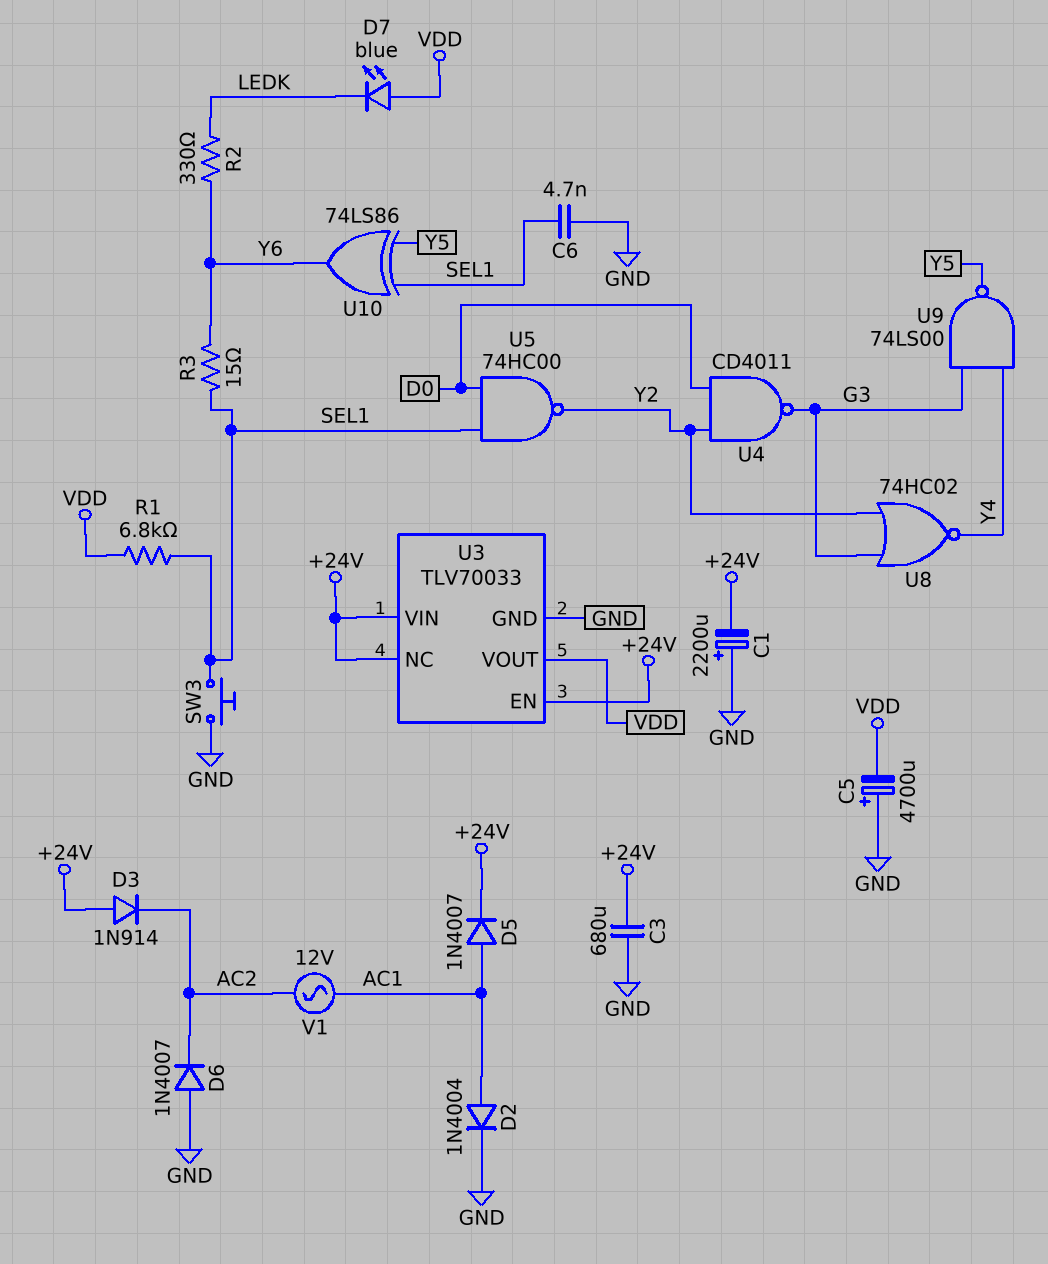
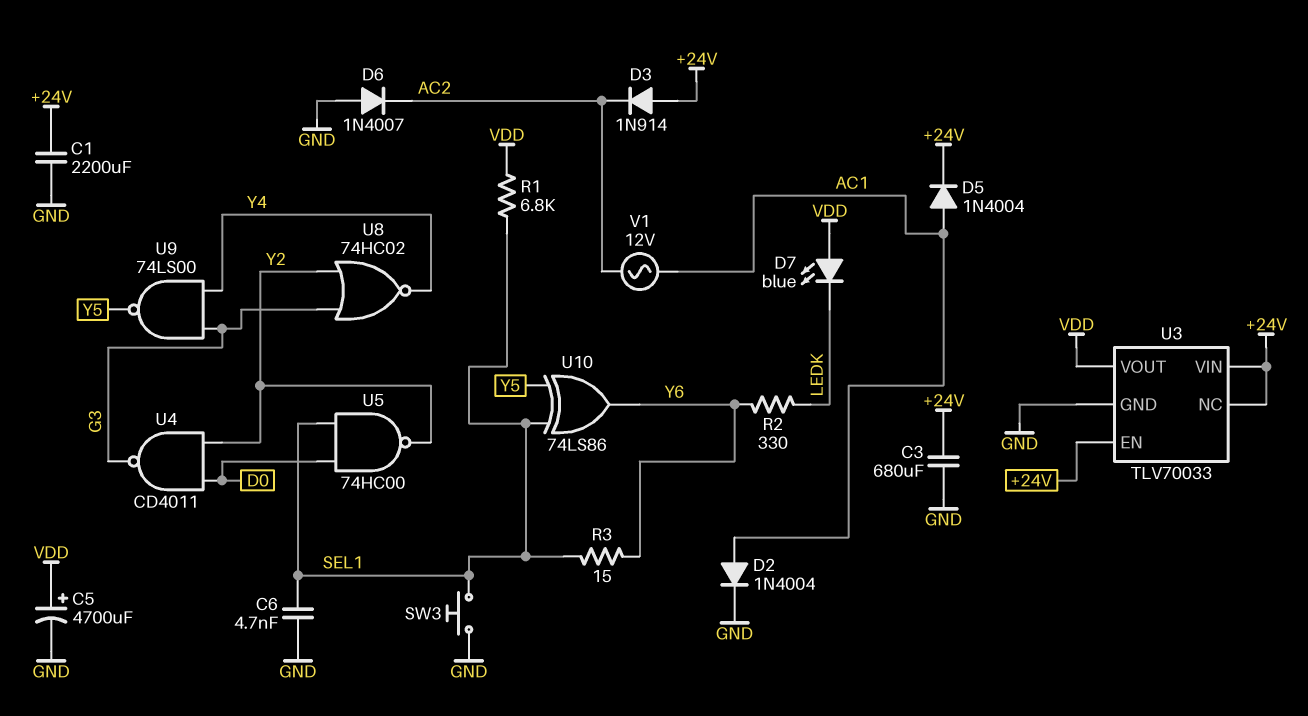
C1: 2200uF (plus GND, minus +24V) -> 2200uF (+24V, GND)
C5: 4700uF (plus GND, minus VDD) -> 4700uF (plus VDD, minus GND)
D5: diode 1N4007 (A AC1, K +24V) -> diode 1N4004 (A AC1, K +24V)

